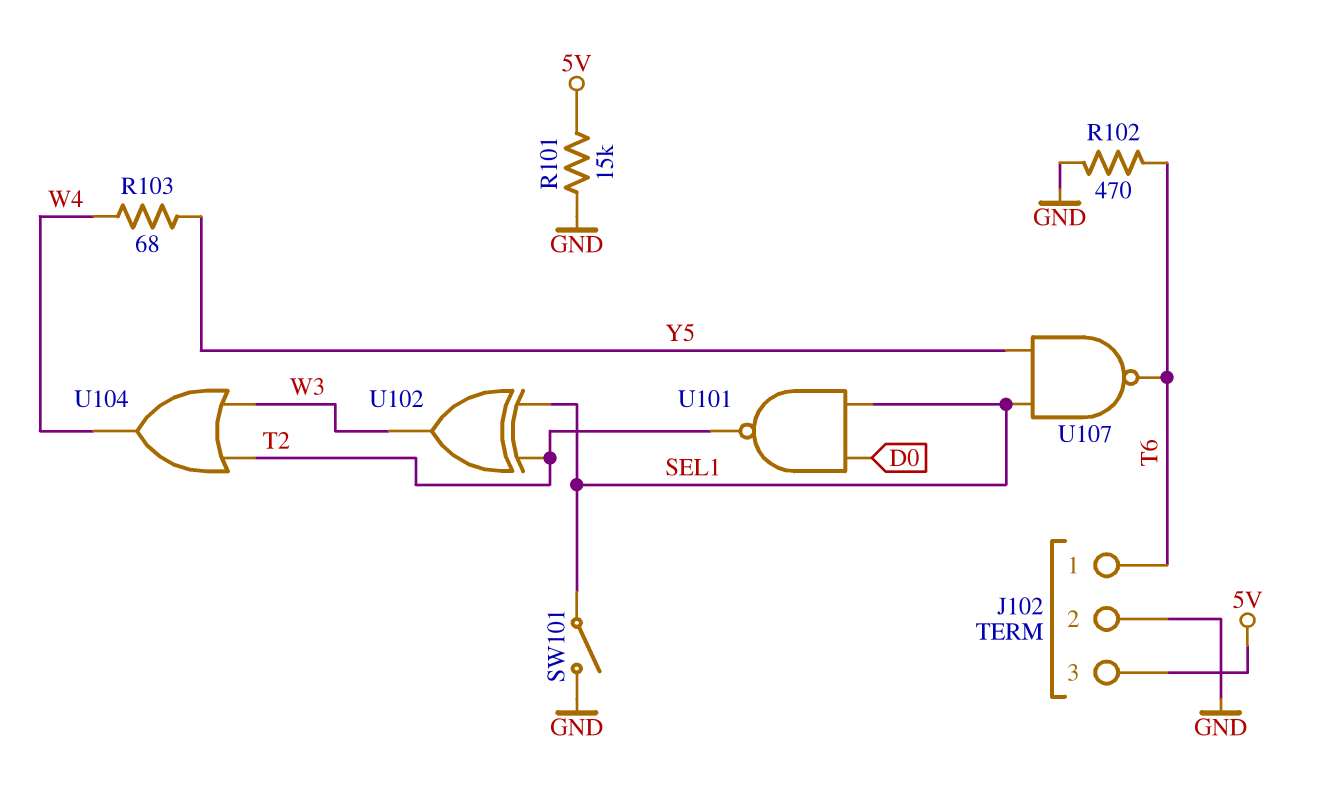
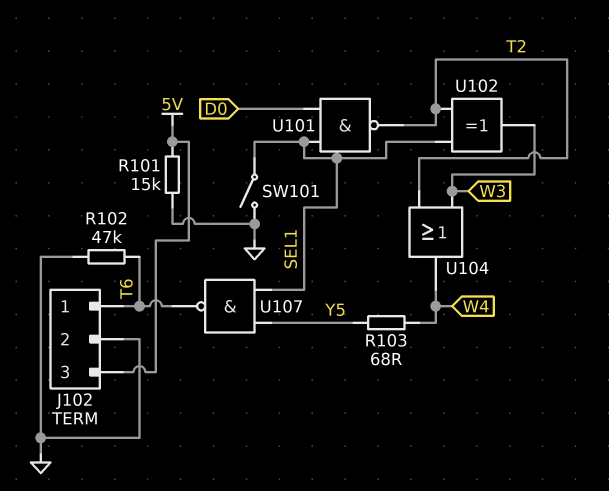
R102: 470 (GND, T6) -> 47k (GND, T6)

